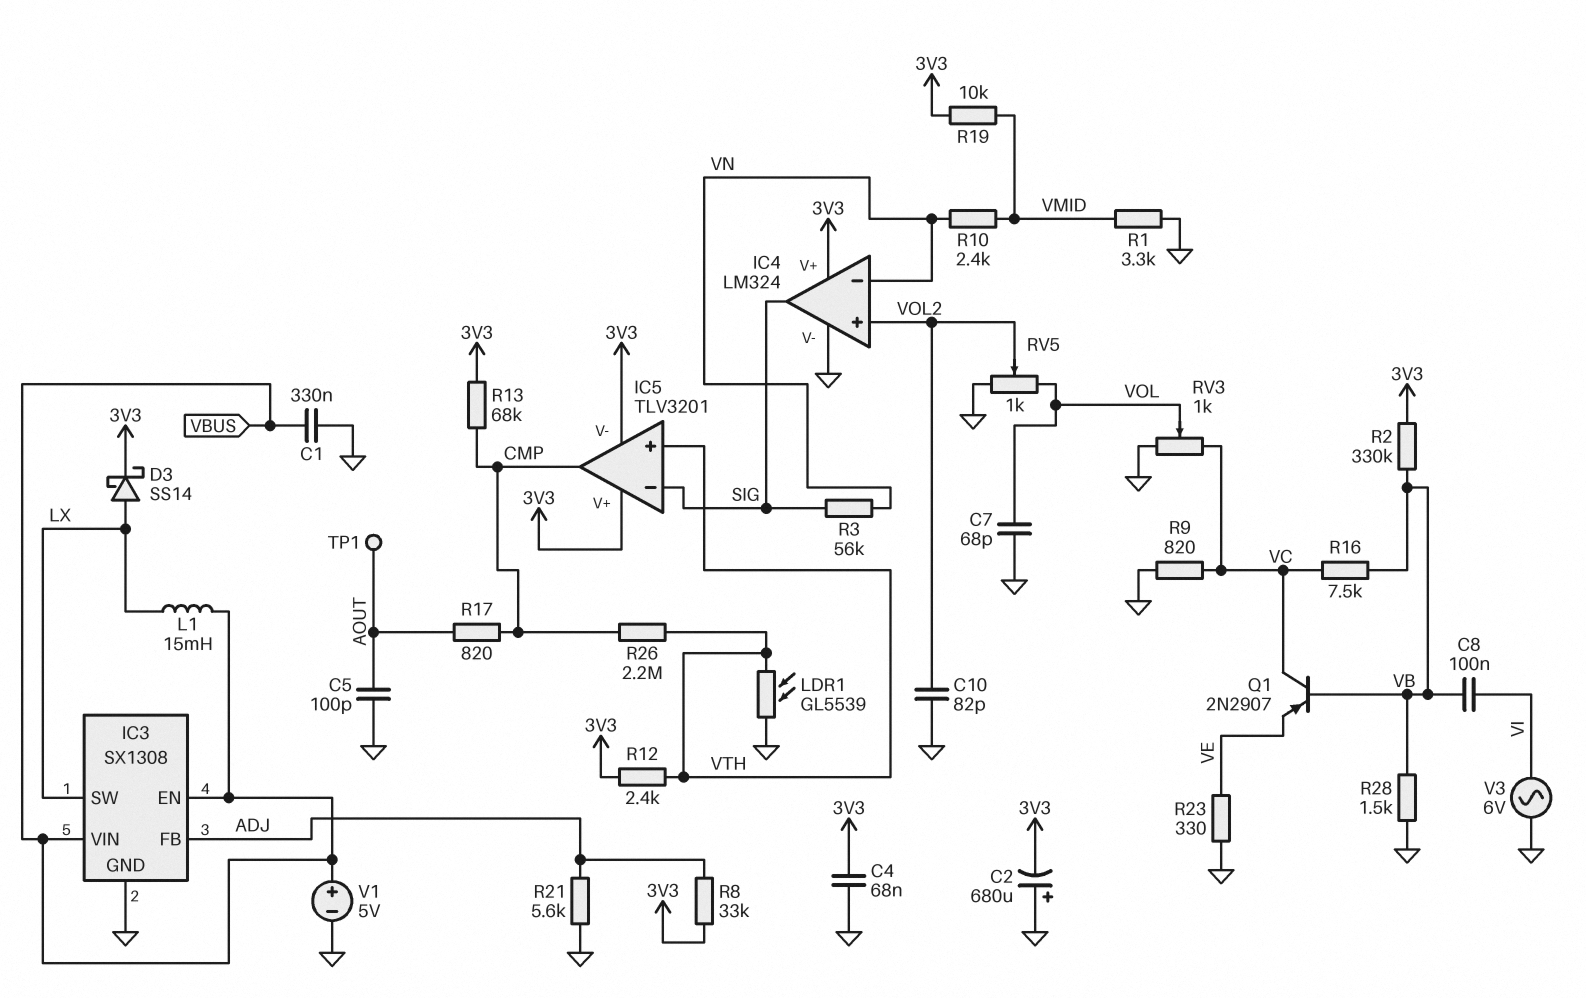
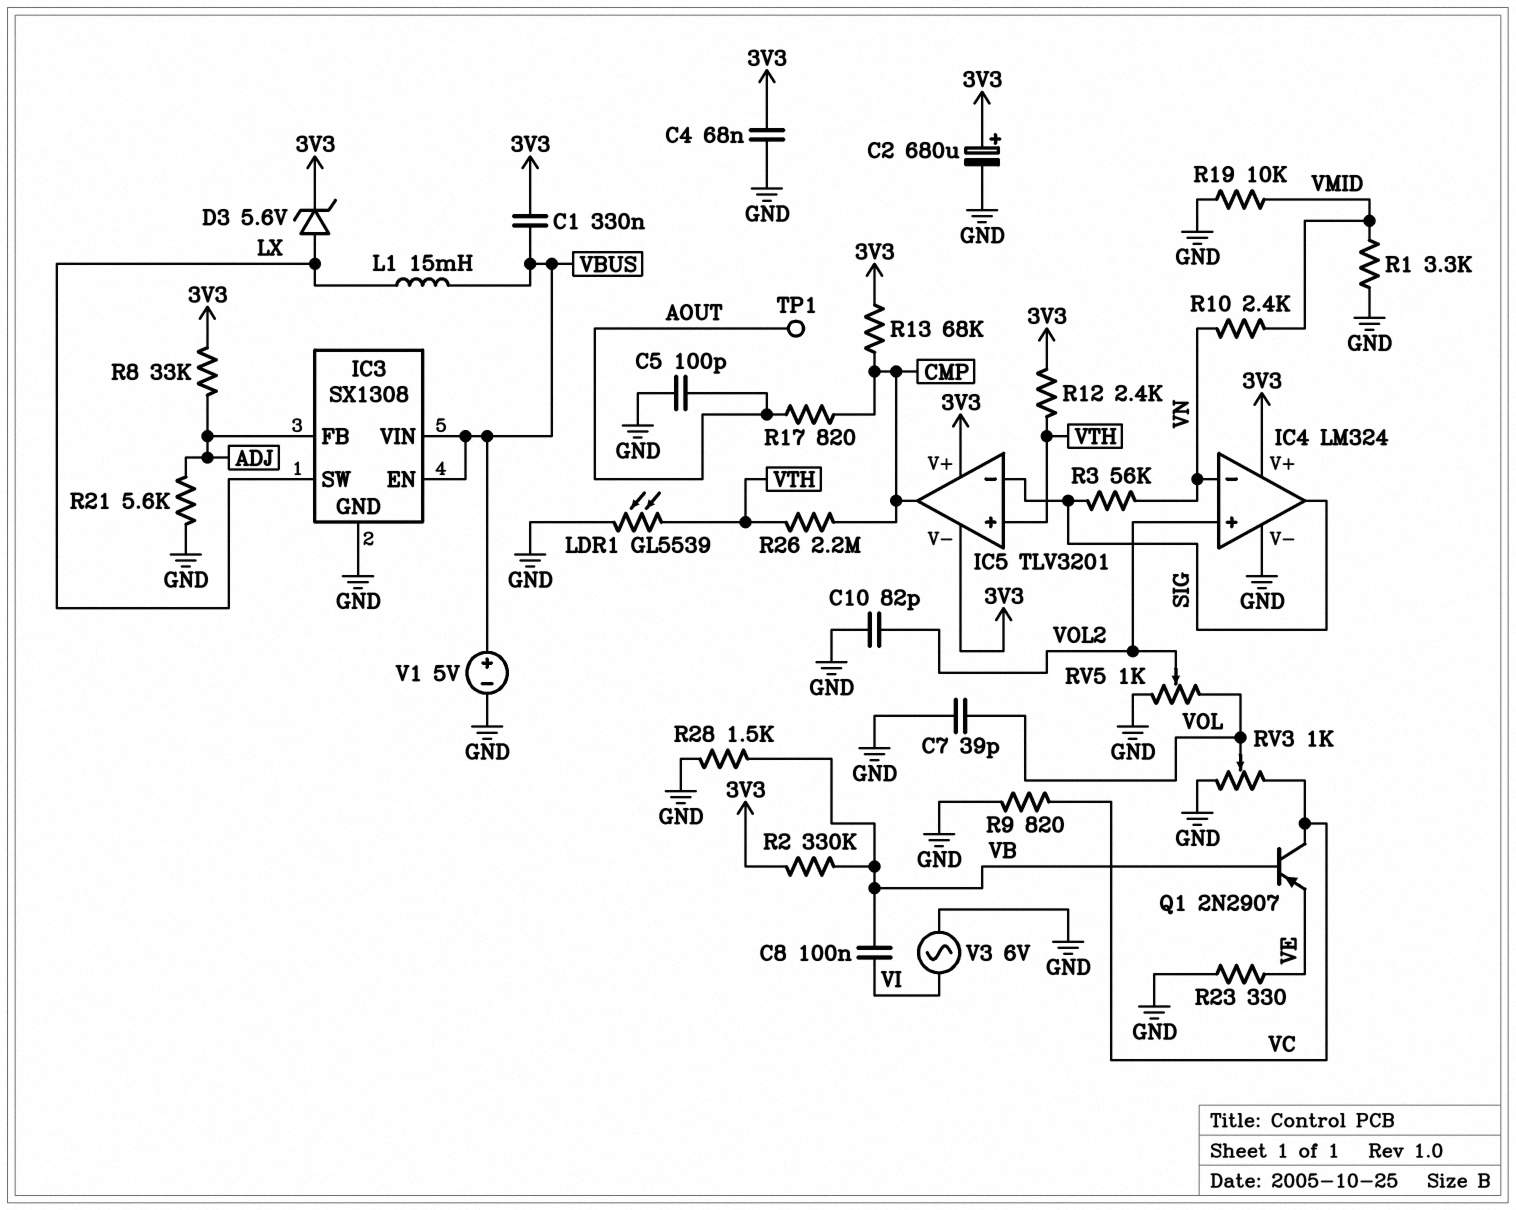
C1: 330nF (GND, VBUS) -> 330nF (3V3, VBUS)
C2: 680uF (plus GND, minus 3V3) -> 680uF (plus 3V3, minus GND)
C7: 68pF (GND, VOL) -> 39pF (GND, VOL)
D3: schottky SS14 (A LX, K 3V3) -> zener 5.6V (A LX, K 3V3)
R16: 7.5k (VB, VC) -> none
R19: 10k (3V3, VMID) -> 10k (GND, VMID)

